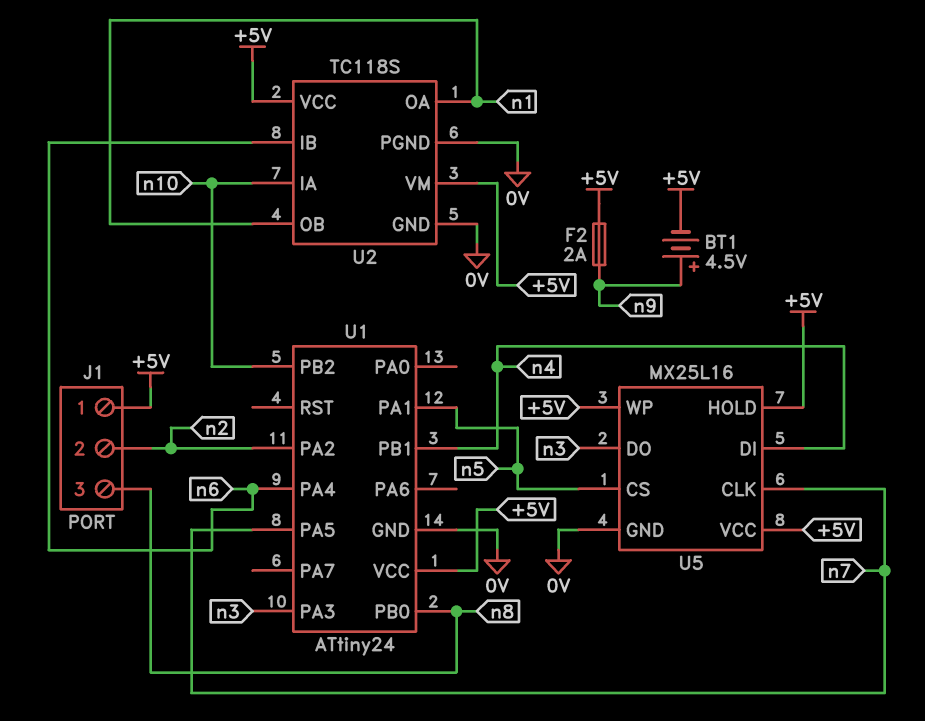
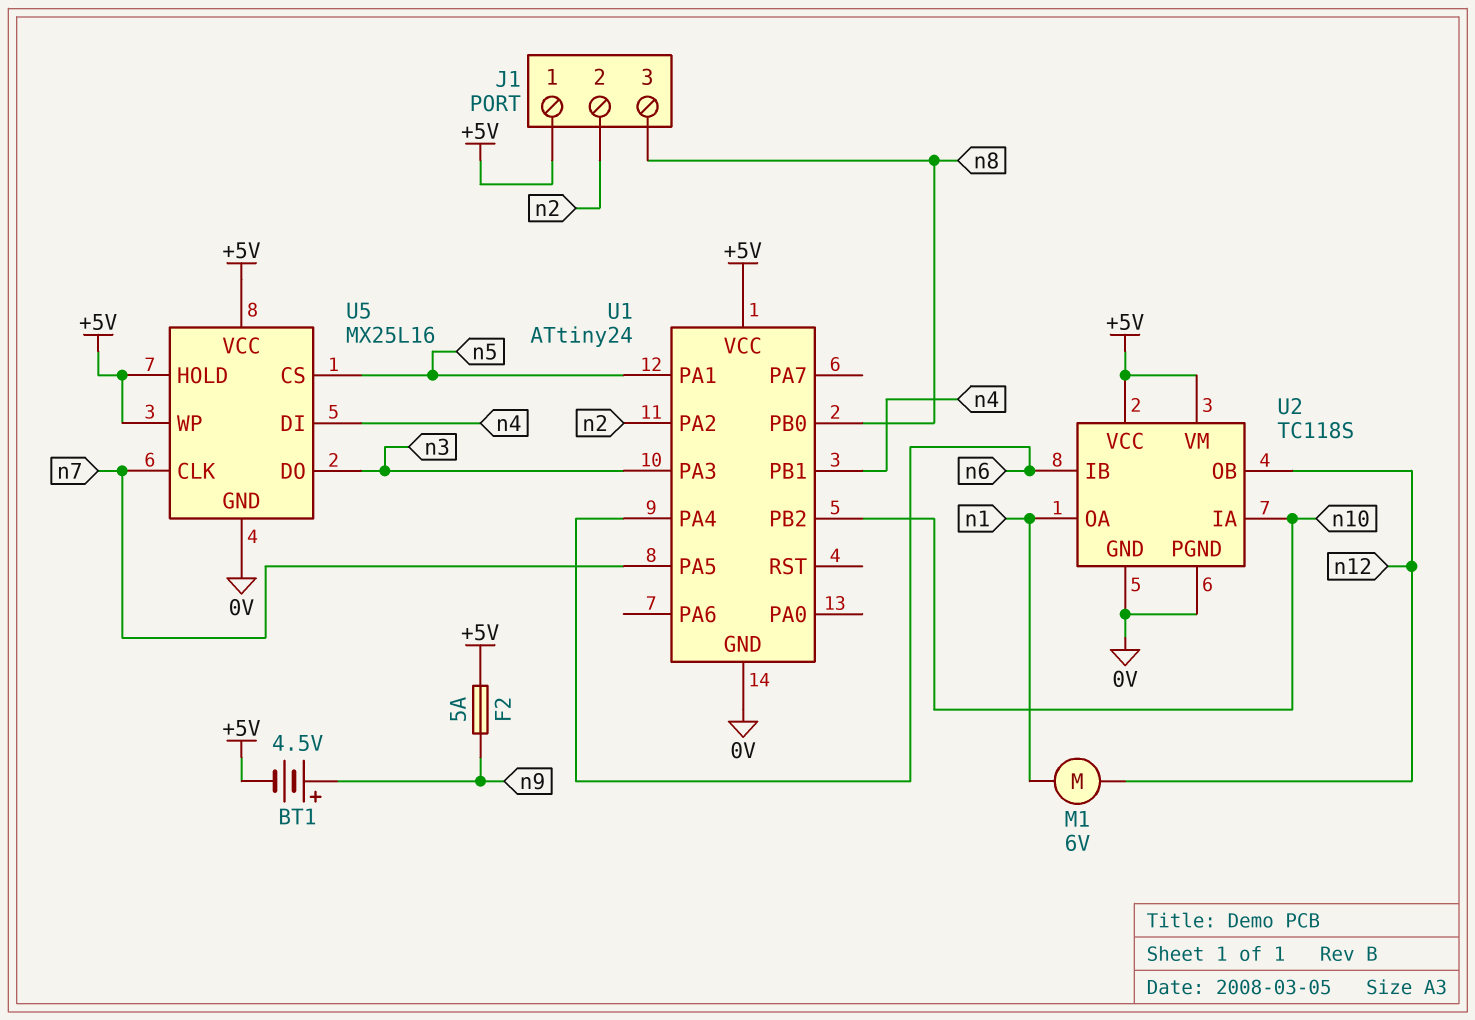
F2: 2A (+5V, n9) -> 5A (+5V, n9)
M1: none -> motor 6V (n1, n12)
U2 pin OB: n1 -> n12

